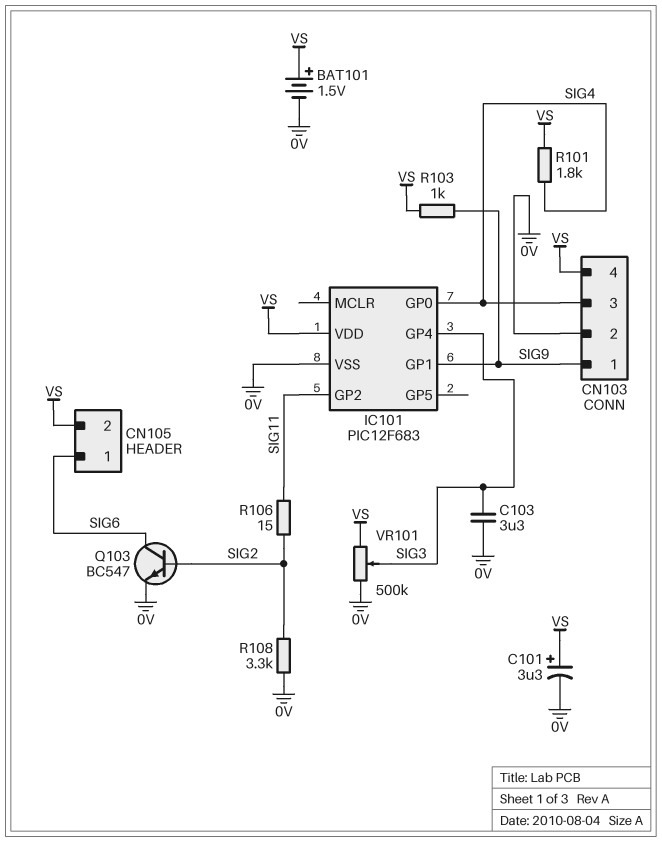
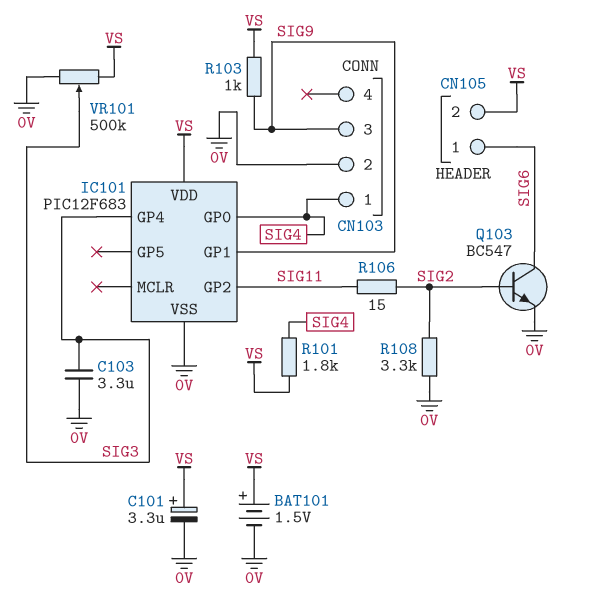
CN103 pin 1: SIG9 -> SIG4
CN103 pin 3: SIG4 -> SIG9
CN103 pin 4: VS -> none

